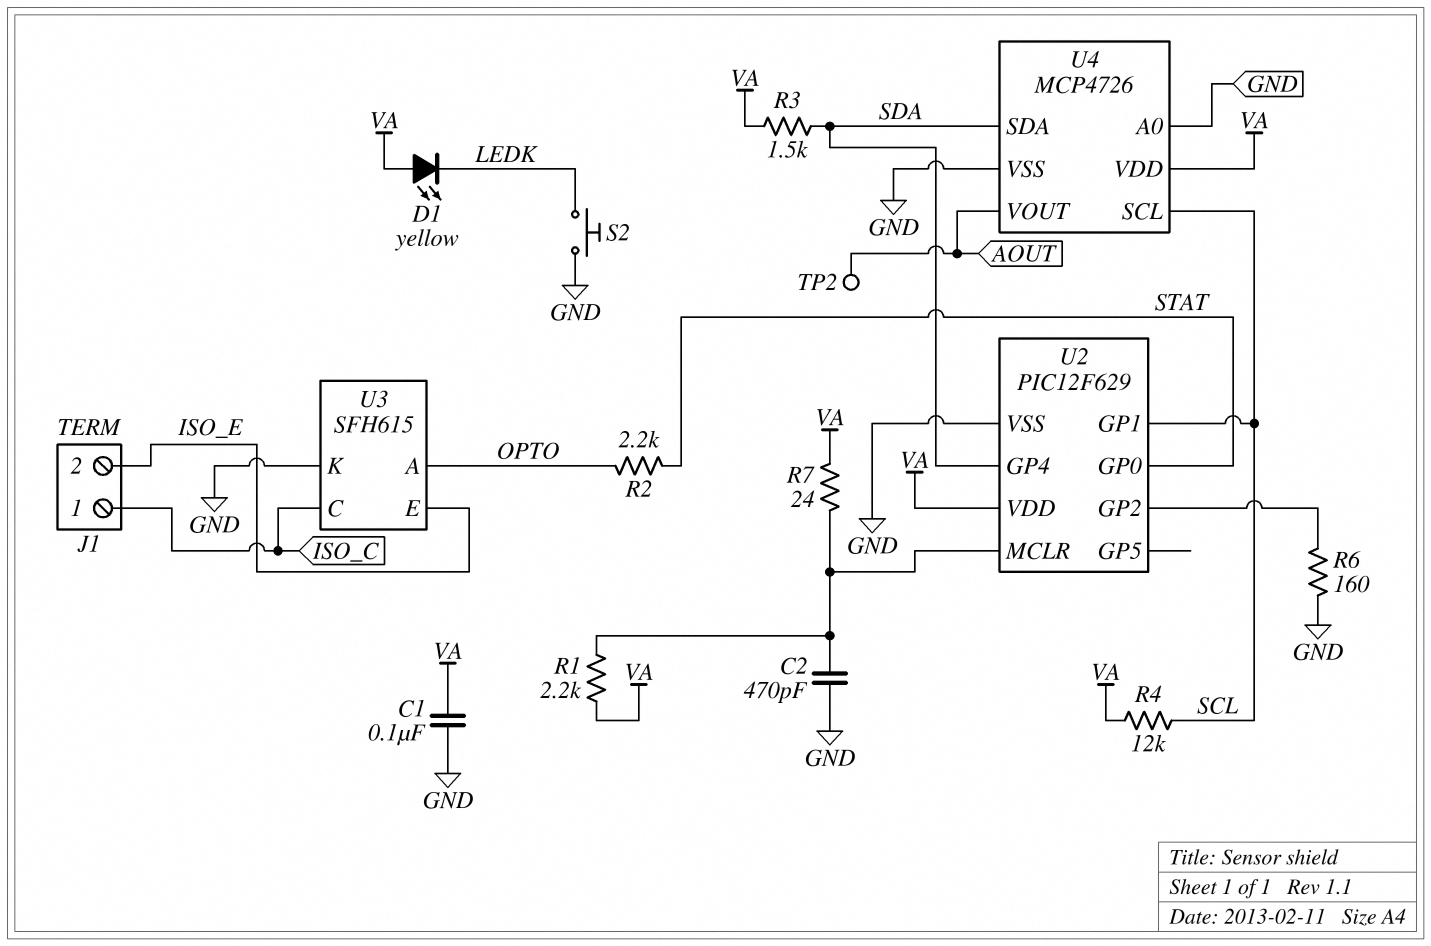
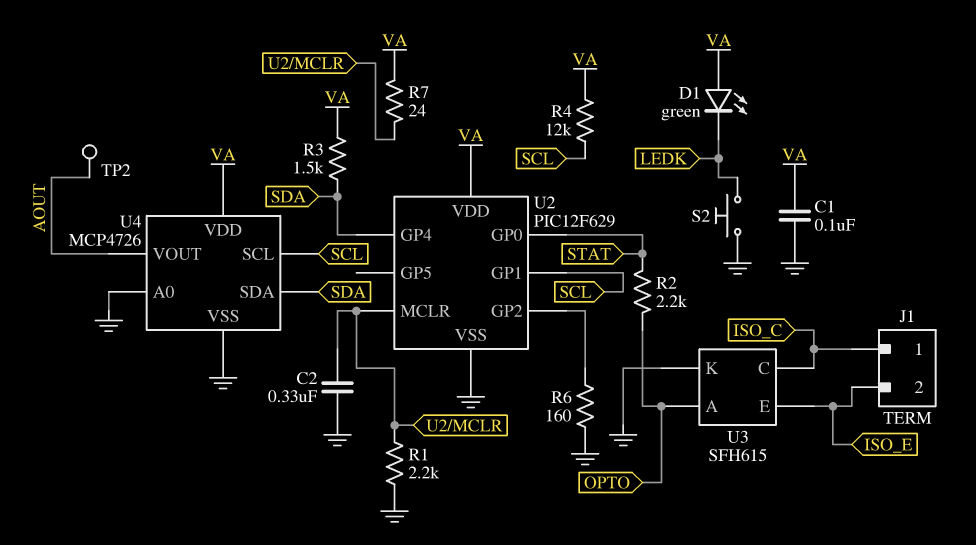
C2: 470pF (GND, U2/MCLR) -> 330nF (GND, U2/MCLR)
D1: LED yellow (A VA, K LEDK) -> LED green (A VA, K LEDK)
R1: 2.2k (U2/MCLR, VA) -> 2.2k (GND, U2/MCLR)

